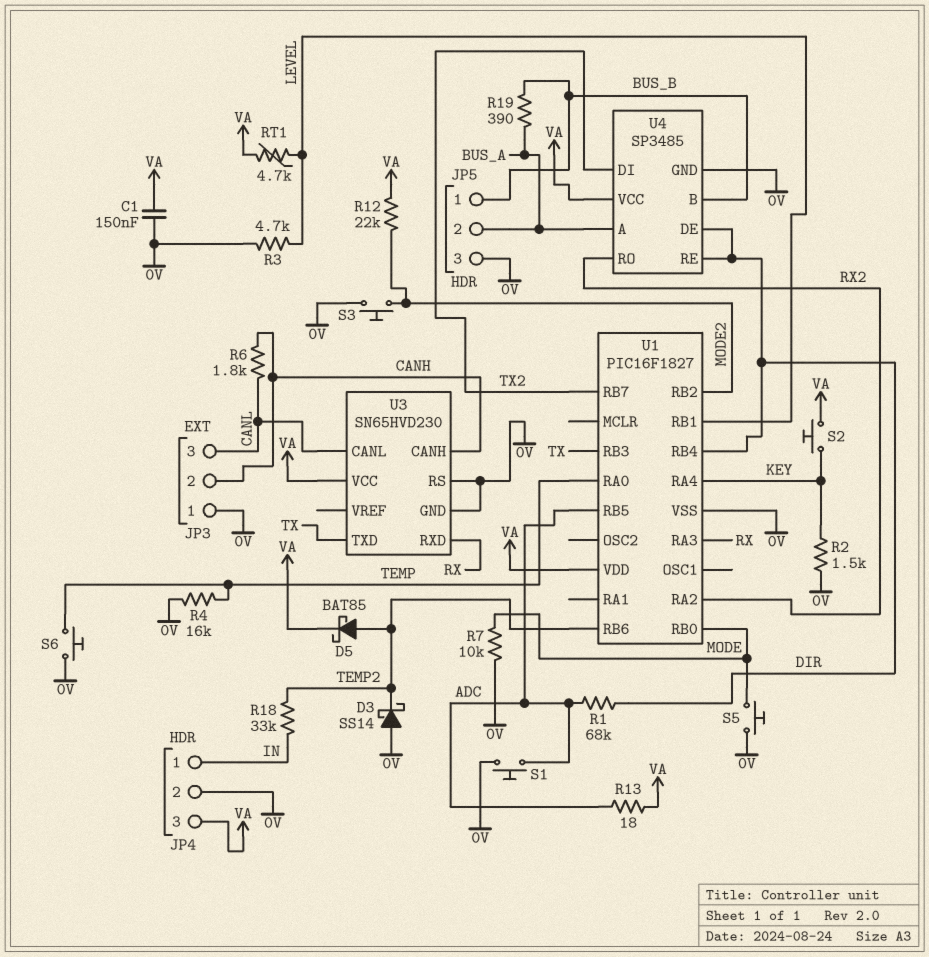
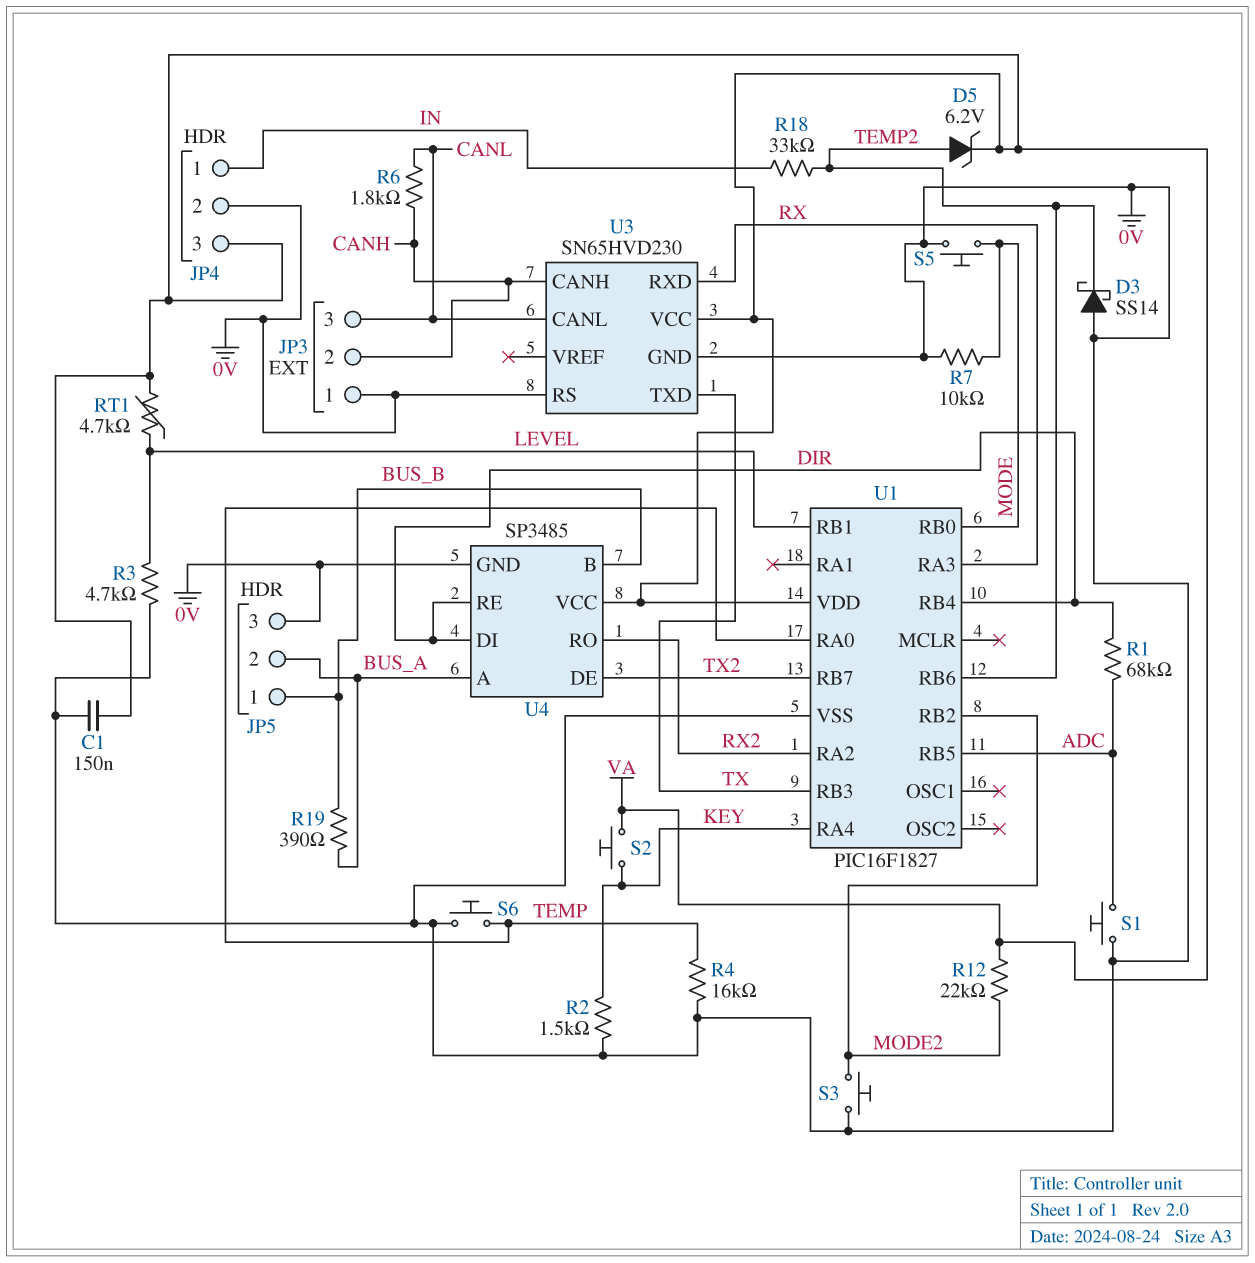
D5: schottky BAT85 (A TEMP2, K VA) -> zener 6.2V (A TEMP2, K VA)
R13: 18 (ADC, VA) -> none
U4 pin DE: DIR -> TX2
U4 pin DI: TX2 -> DIR

